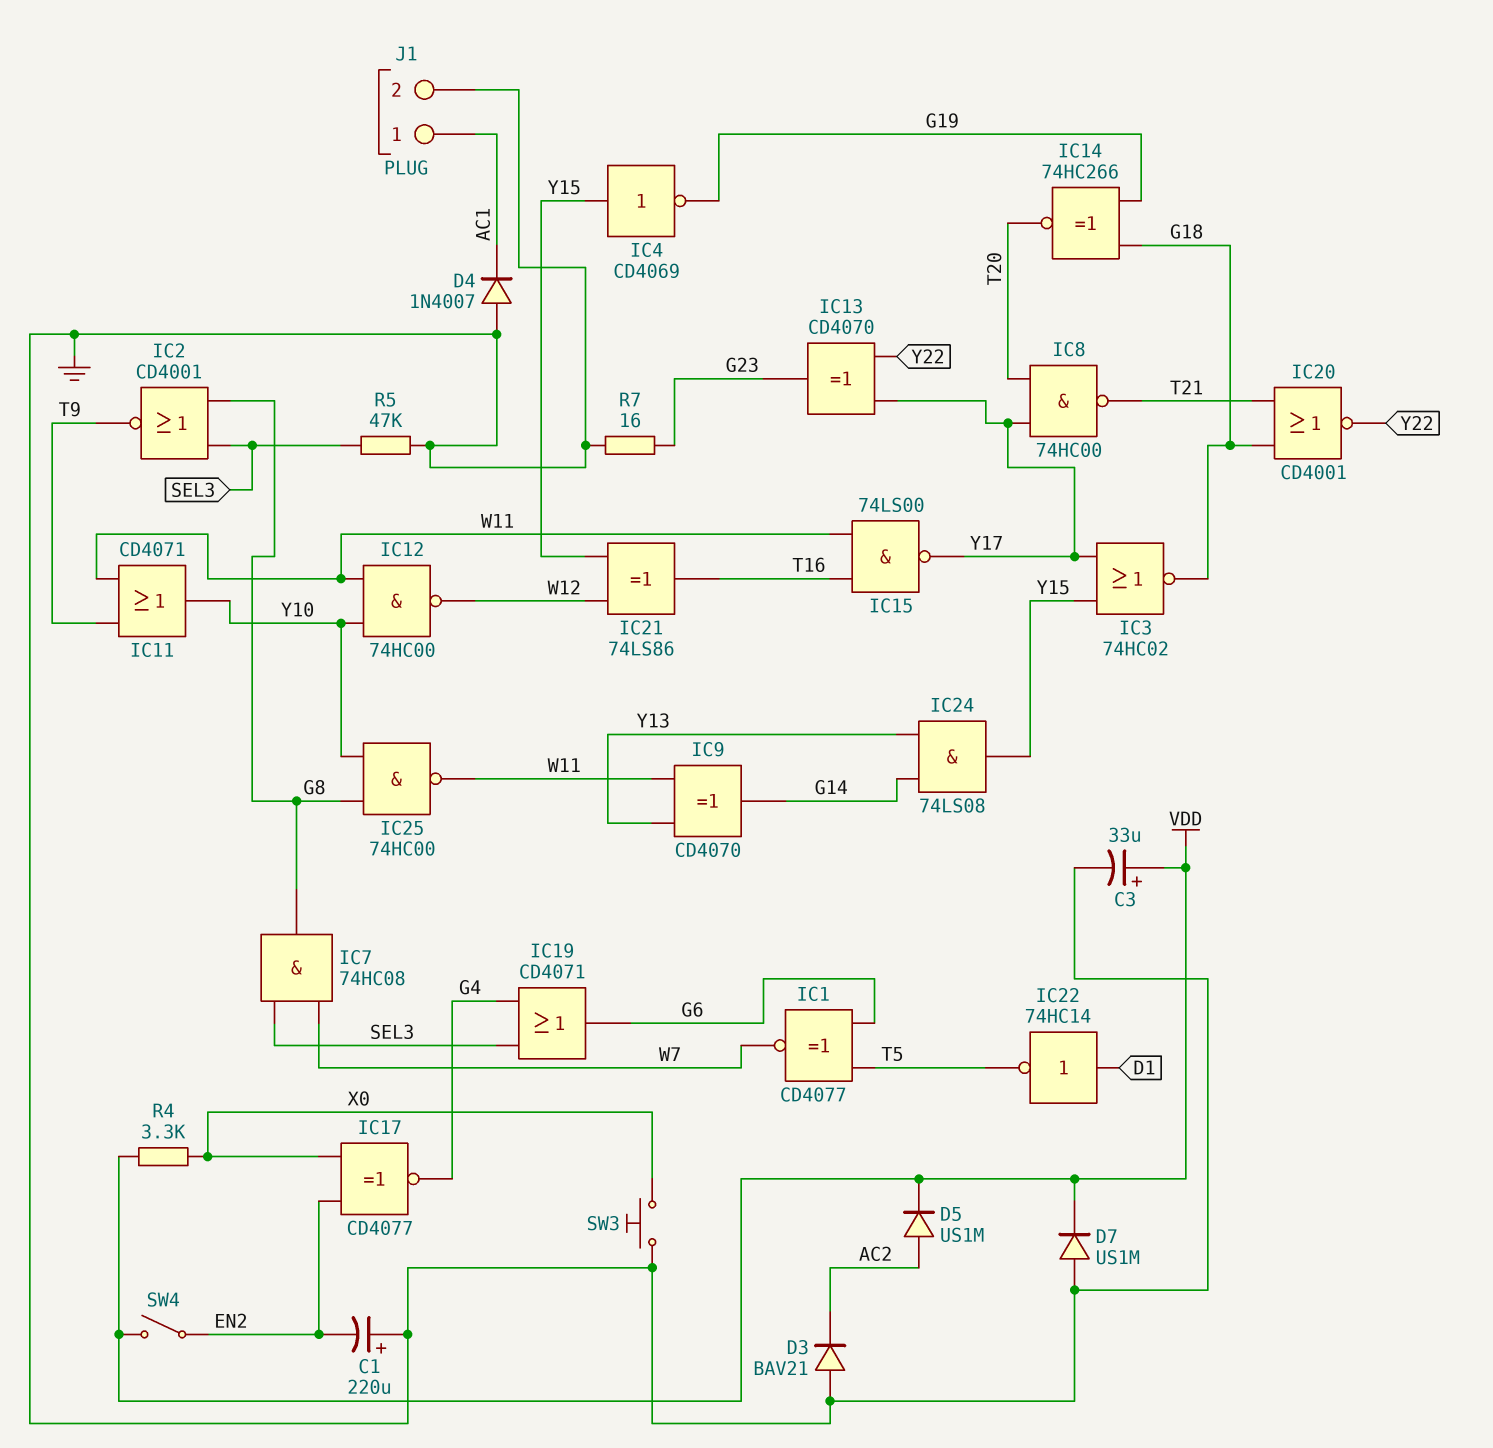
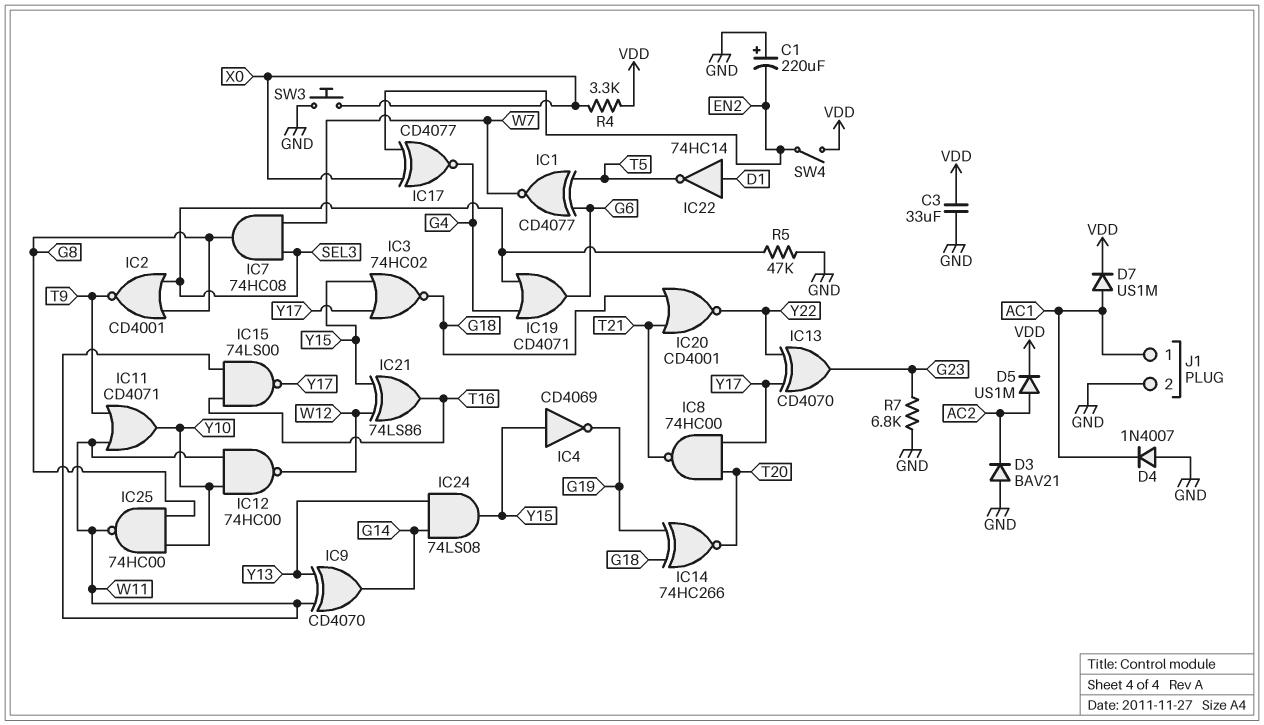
C3: 33uF (plus VDD, minus GND) -> 33uF (GND, VDD)
D7: diode US1M (A GND, K VDD) -> diode US1M (A AC1, K VDD)
R7: 16 (G23, GND) -> 6.8k (G23, GND)

